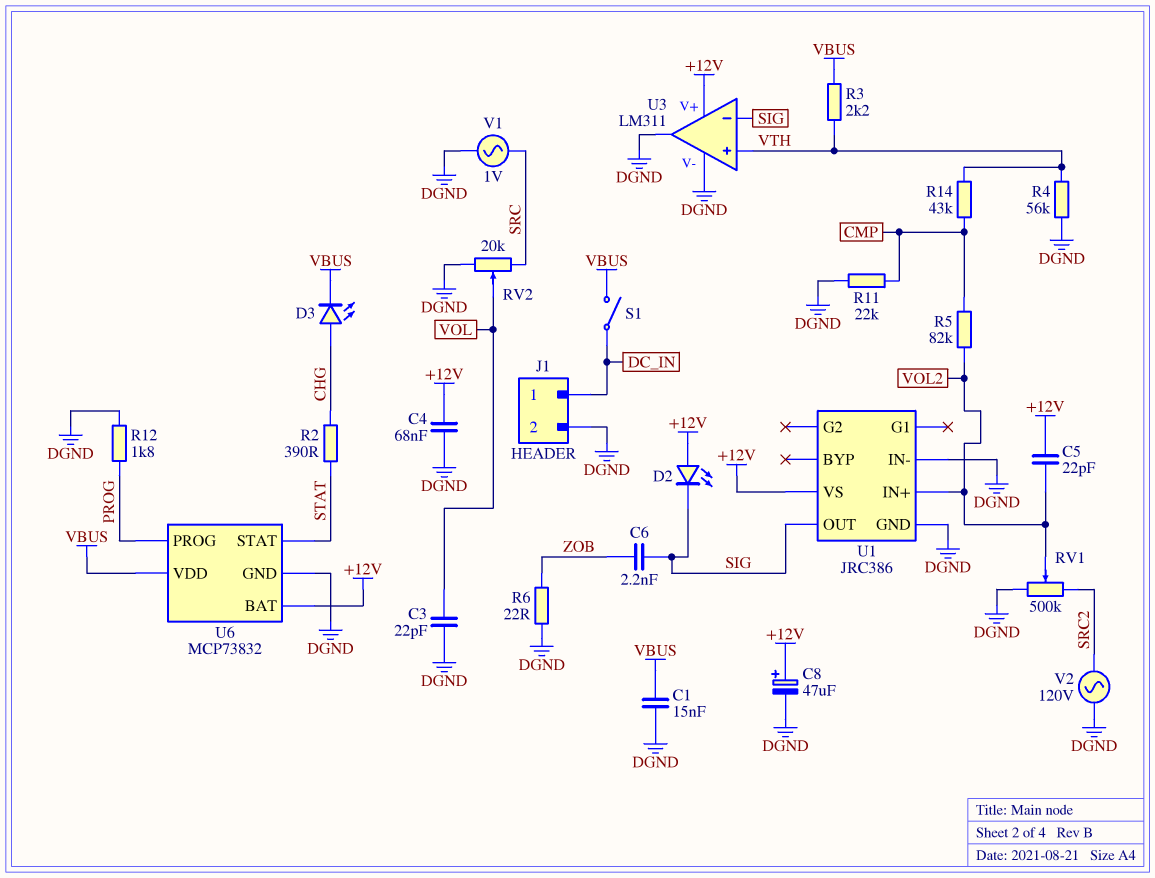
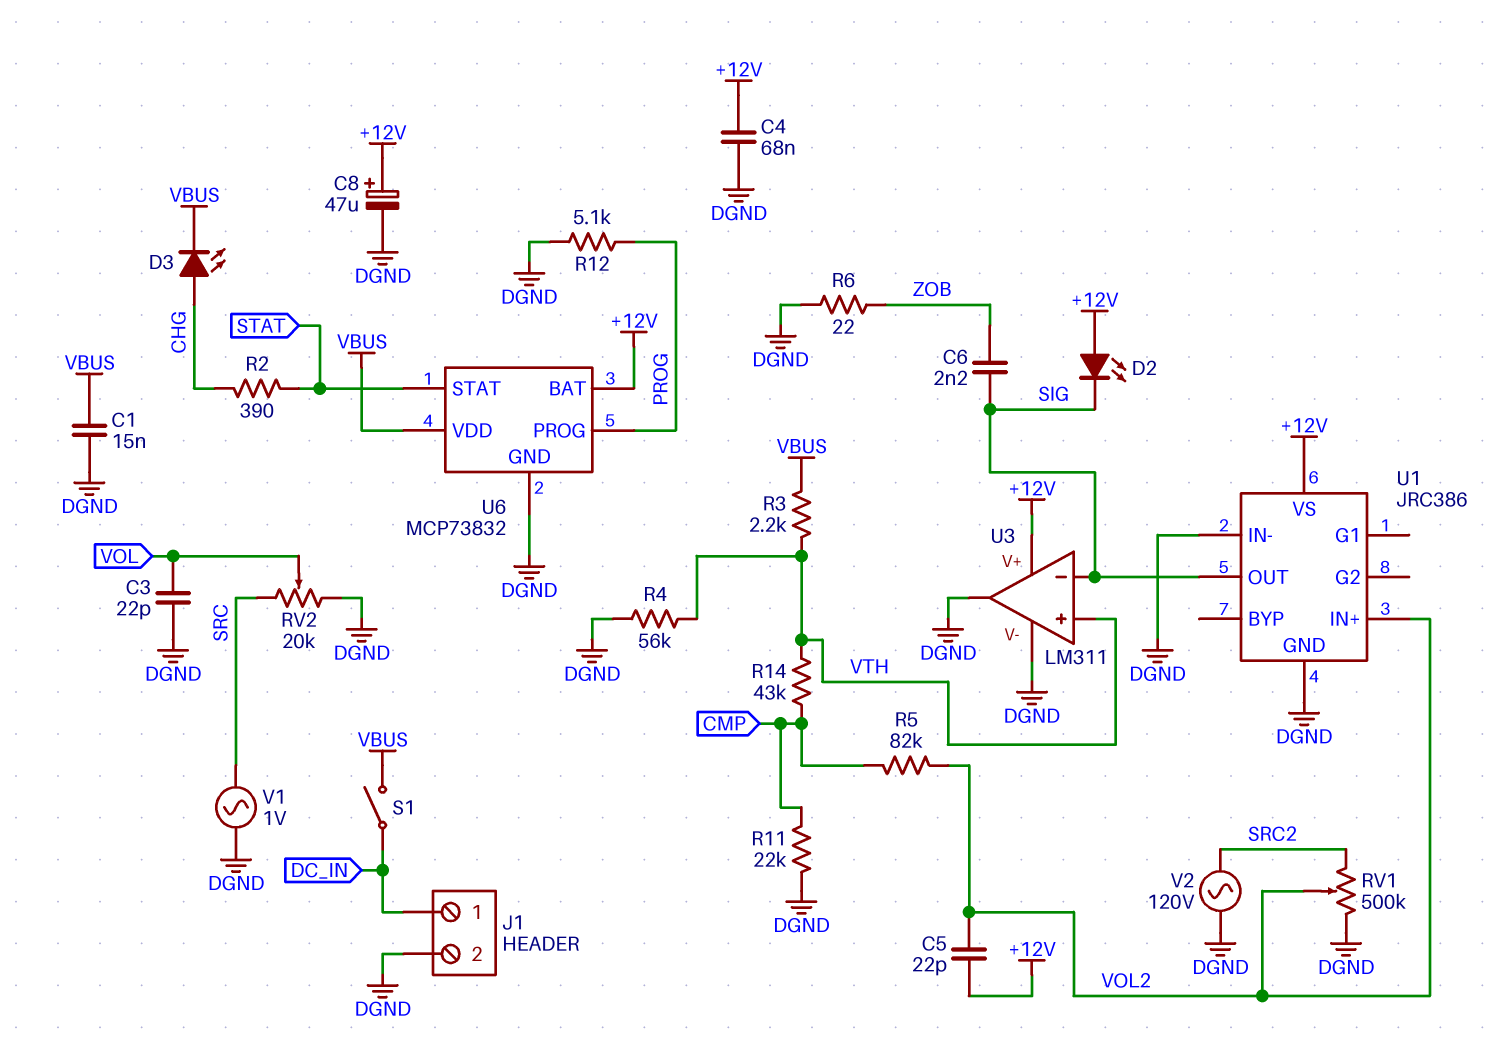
R12: 1.8k (DGND, PROG) -> 5.1k (DGND, PROG)

